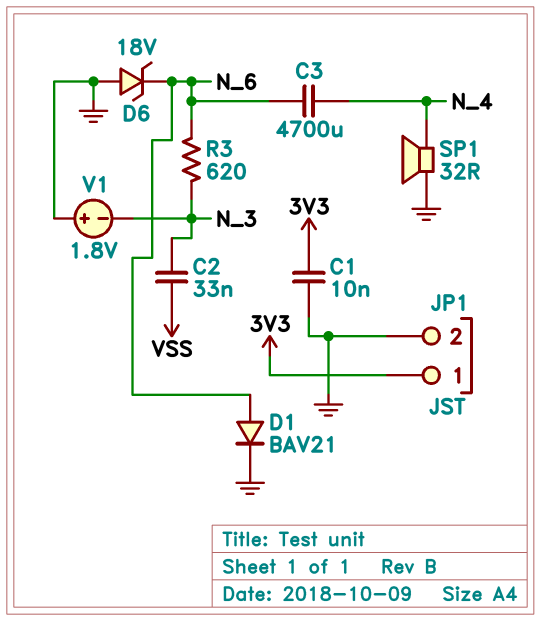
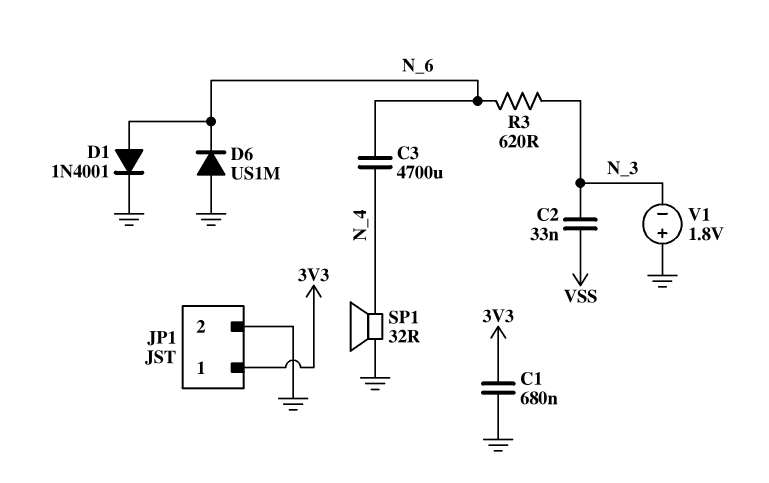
C1: 10nF (3V3, GND) -> 680nF (3V3, GND)
D1: diode BAV21 (A N_6, K GND) -> diode 1N4001 (A N_6, K GND)
D6: zener 18V (A GND, K N_6) -> diode US1M (A GND, K N_6)

